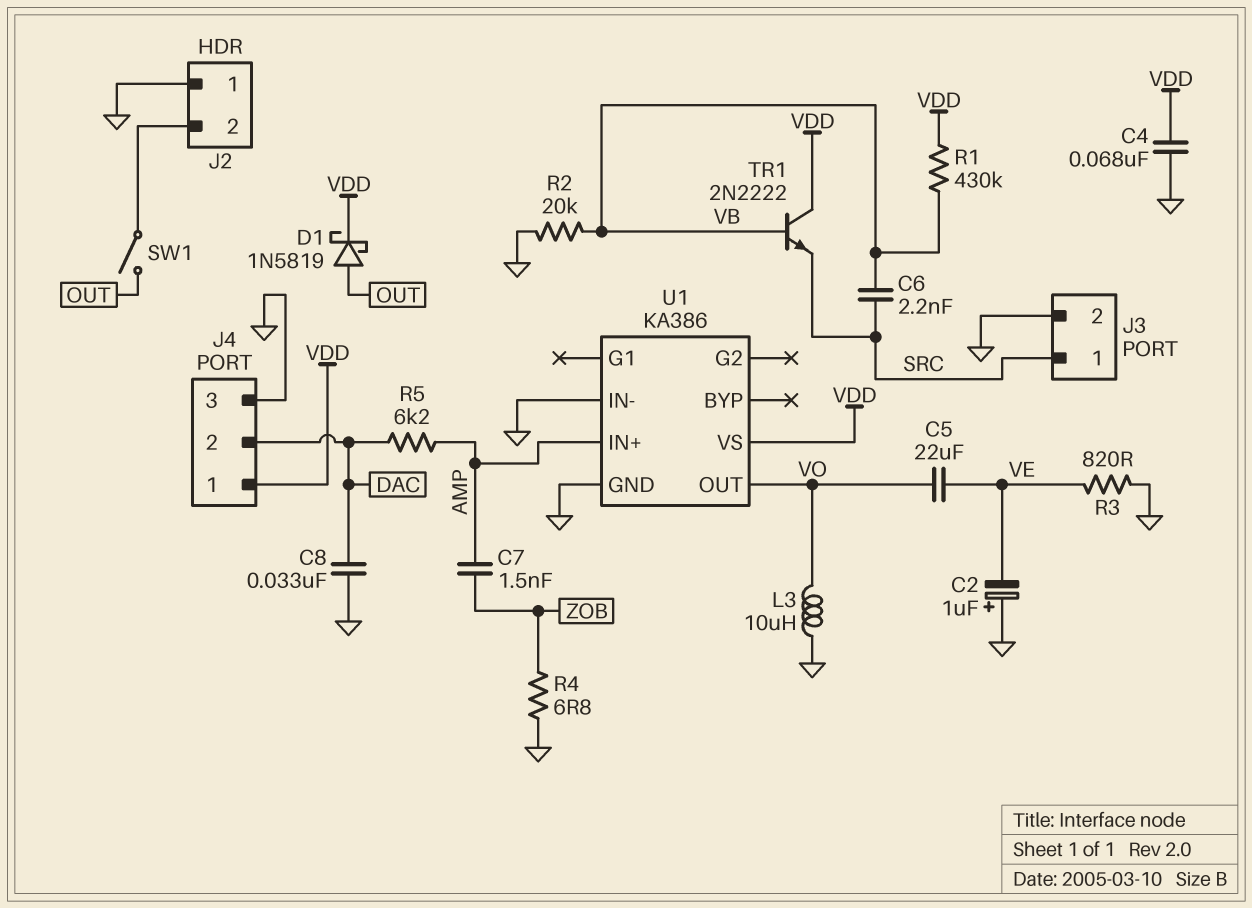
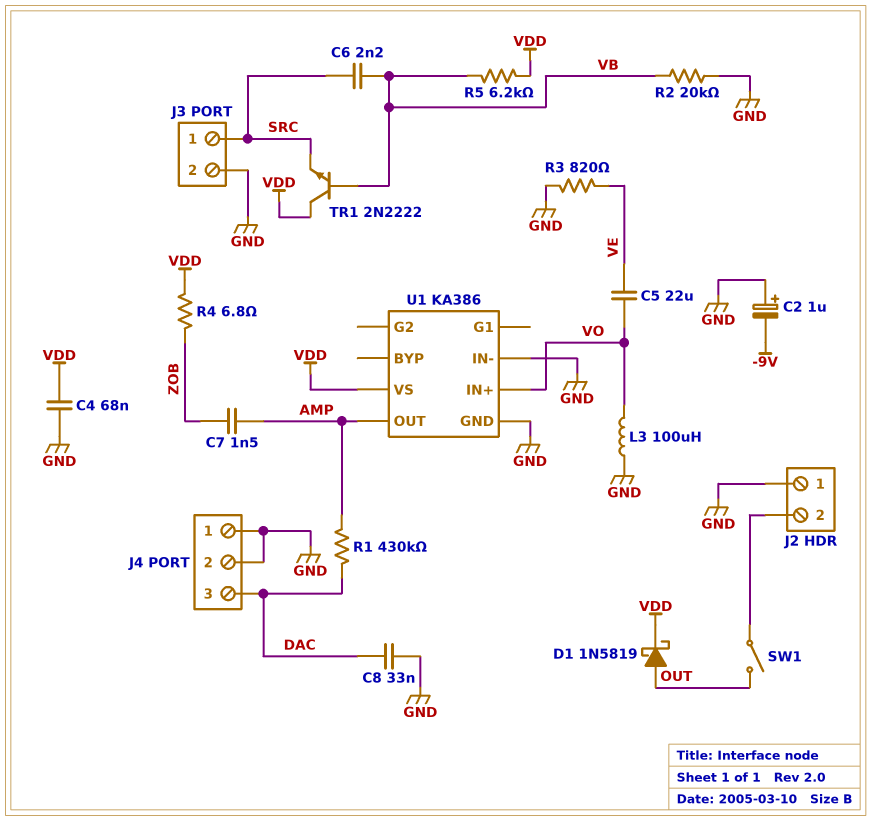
C2: 1uF (plus GND, minus VE) -> 1uF (plus GND, minus -9V)
J4 pin 1: VDD -> GND
J4 pin 2: DAC -> GND
J4 pin 3: GND -> DAC
L3: 10uH (GND, VO) -> 100uH (GND, VO)
R1: 430k (VB, VDD) -> 430k (AMP, DAC)
R4: 6.8 (GND, ZOB) -> 6.8 (VDD, ZOB)
R5: 6.2k (AMP, DAC) -> 6.2k (VB, VDD)
U1 pin IN+: AMP -> VO
U1 pin OUT: VO -> AMP

